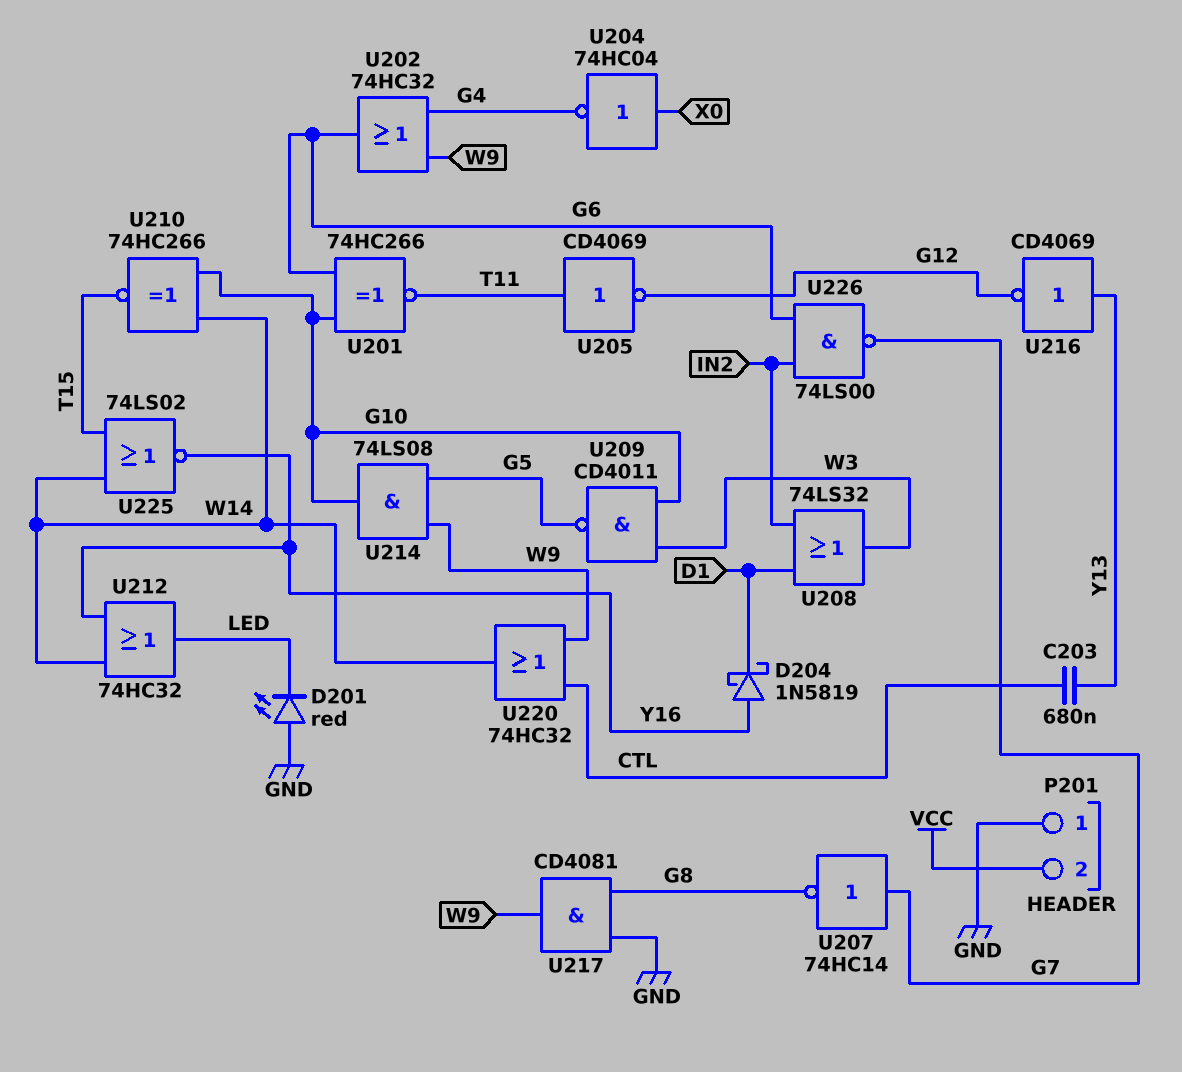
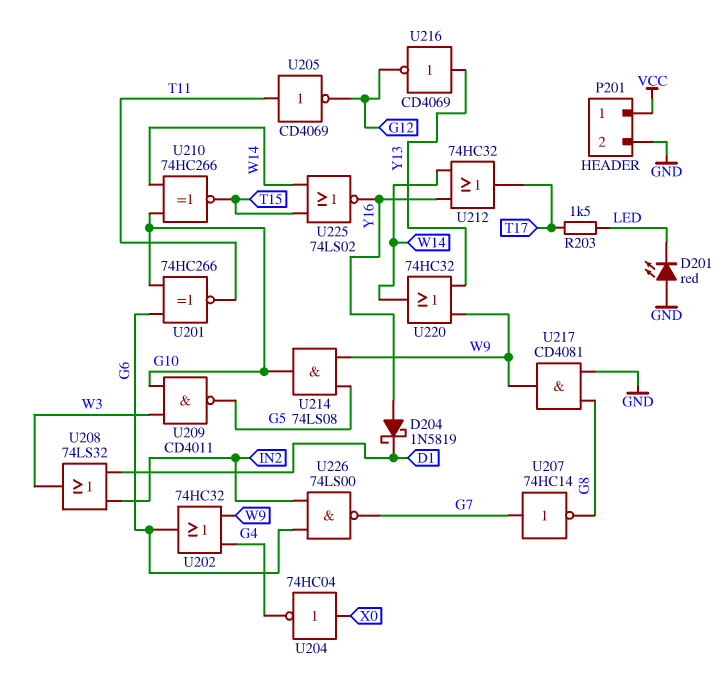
C203: 680nF (CTL, Y13) -> none
P201 pin 1: GND -> VCC
P201 pin 2: VCC -> GND
R203: none -> 1.5k (LED, T17)
U212: OR 74HC32 (in W14, in Y16, out LED) -> OR 74HC32 (in W14, in Y16, out T17)
U220: OR 74HC32 (in CTL, in W9, out W14) -> OR 74HC32 (in W9, in Y13, out W14)

